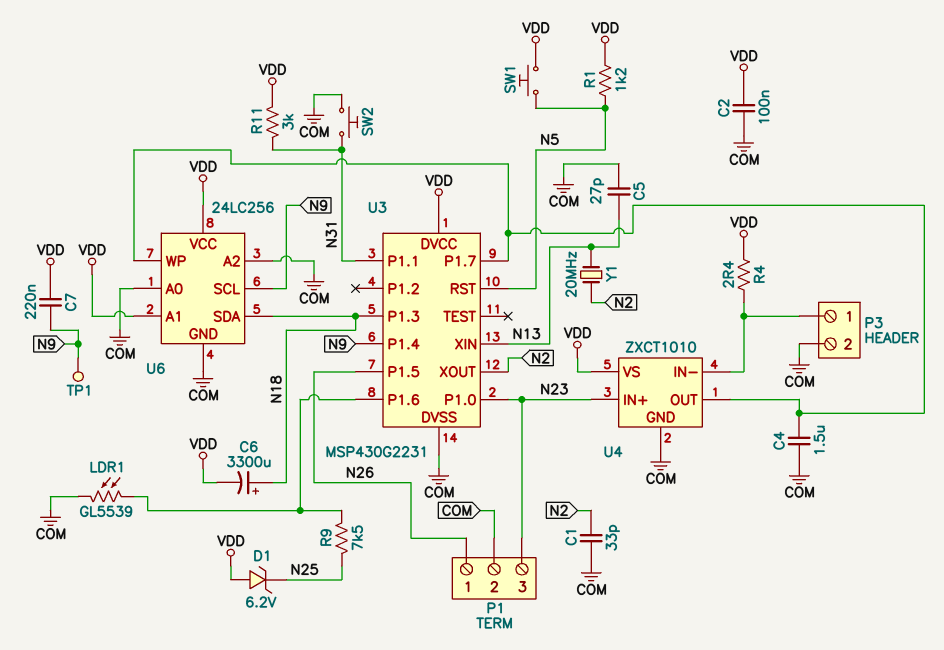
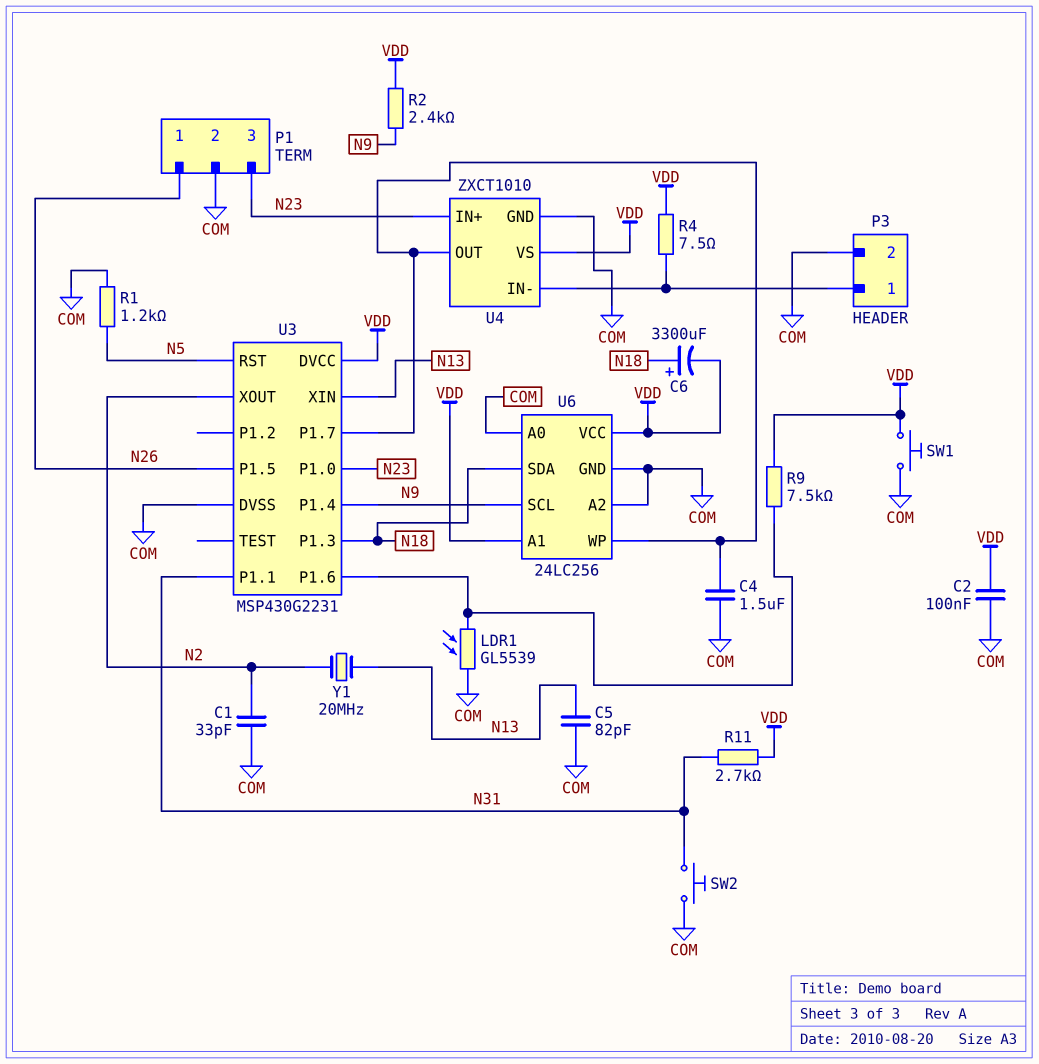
C5: 27pF (COM, N13) -> 82pF (COM, N13)
C7: 220nF (N9, VDD) -> none
D1: zener 6.2V (A VDD, K N25) -> none
R1: 1.2k (N5, VDD) -> 1.2k (COM, N5)
R2: none -> 2.4k (N9, VDD)
R4: 2.4 (P3/1, VDD) -> 7.5 (P3/1, VDD)
R9: 7.5k (N25, U3/P1.6) -> 7.5k (U3/P1.6, VDD)
R11: 3k (N31, VDD) -> 2.7k (N31, VDD)
SW1: button (N5, VDD) -> button (COM, VDD)
TP1: test point (N9) -> none

